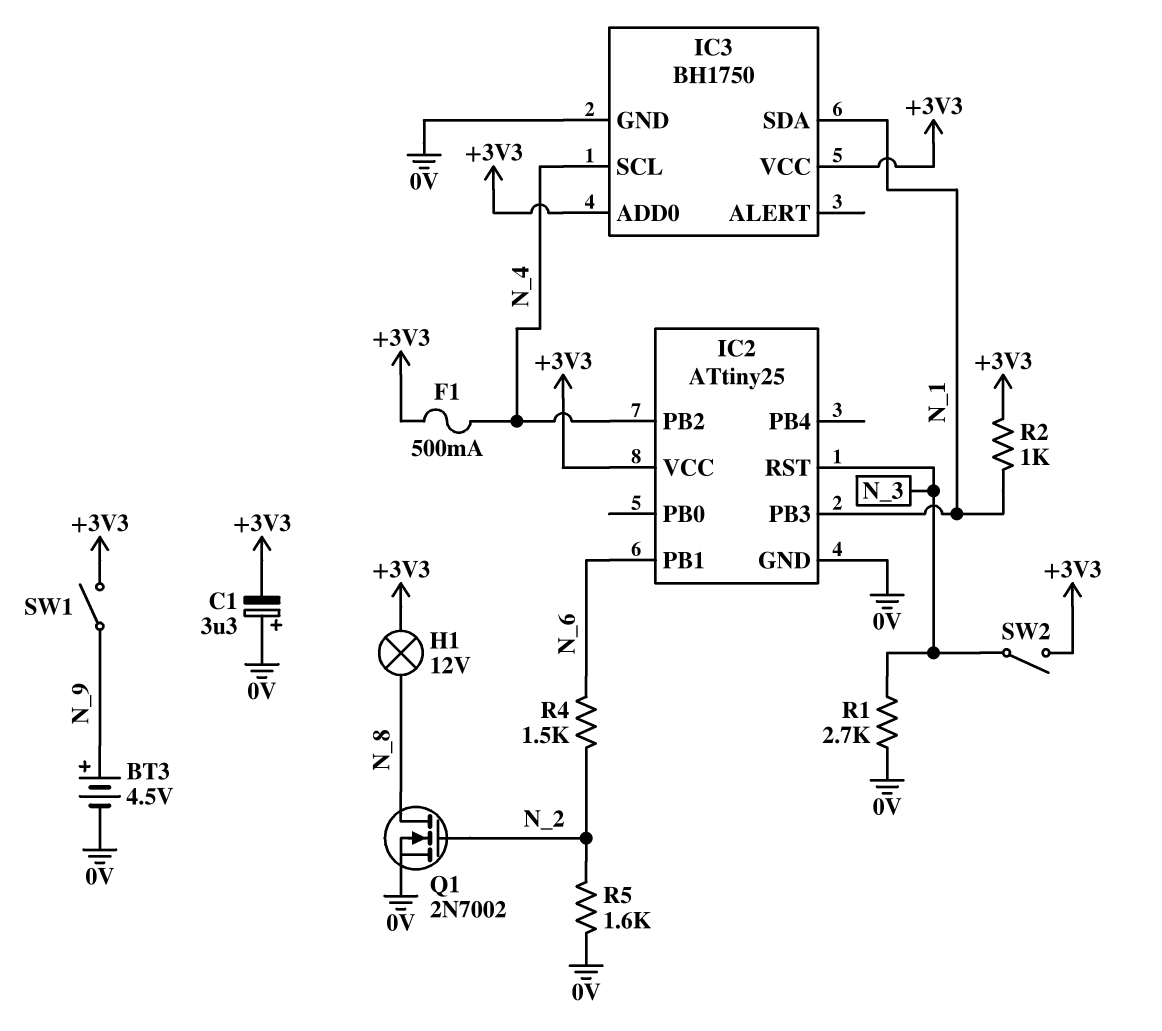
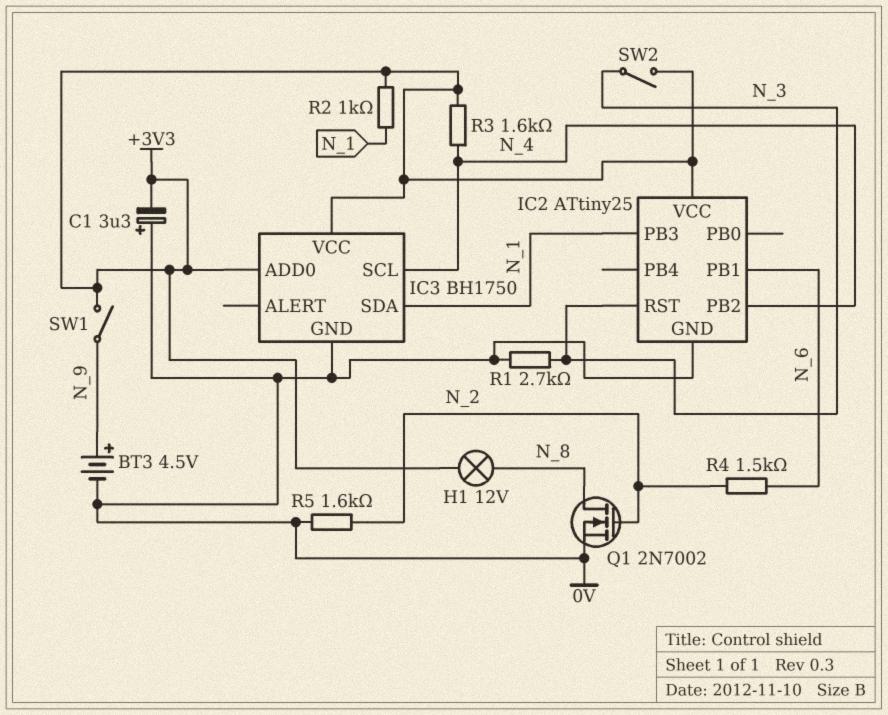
F1: 500mA (+3V3, N_4) -> none
R3: none -> 1.6k (+3V3, N_4)

